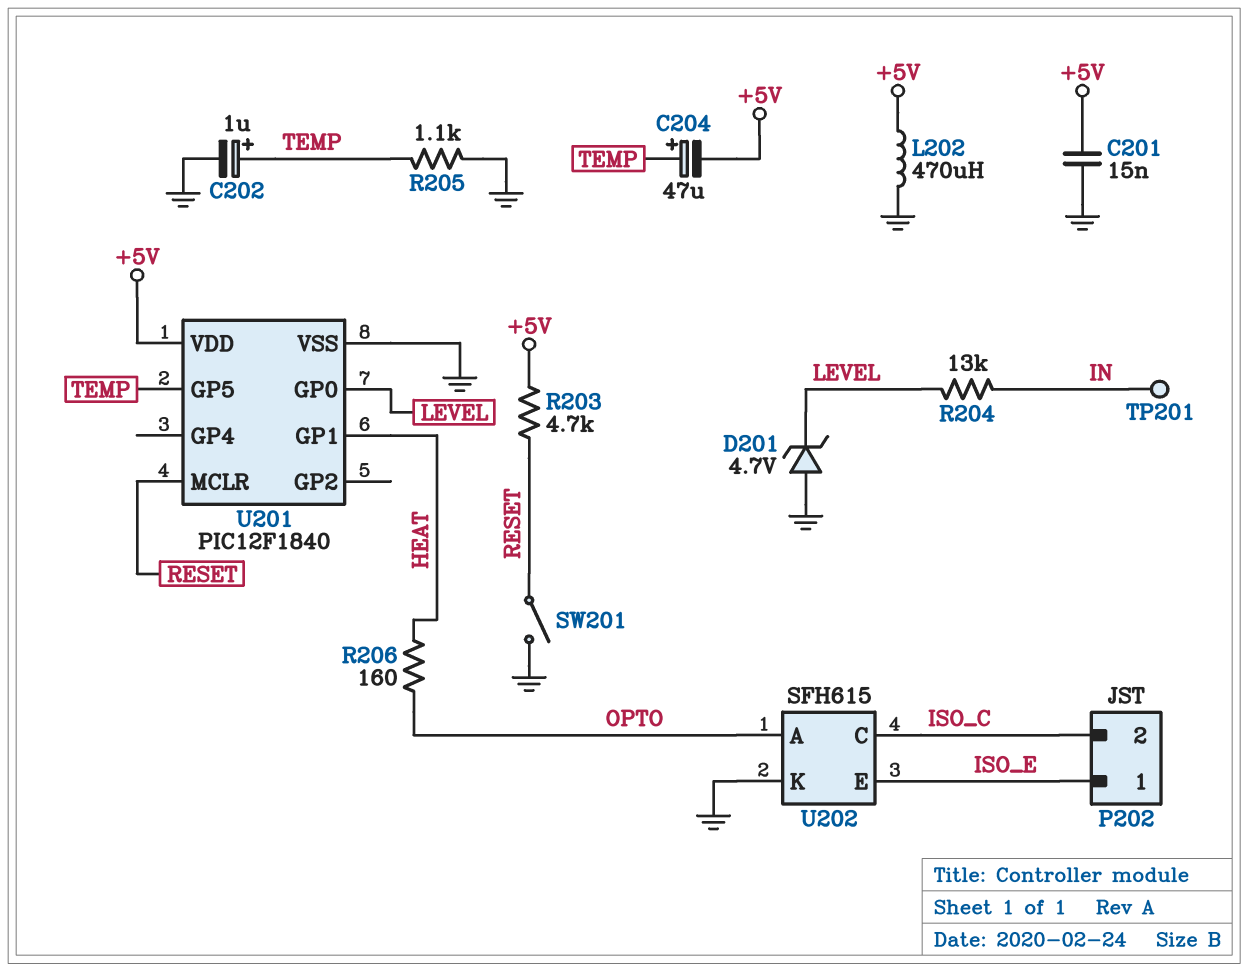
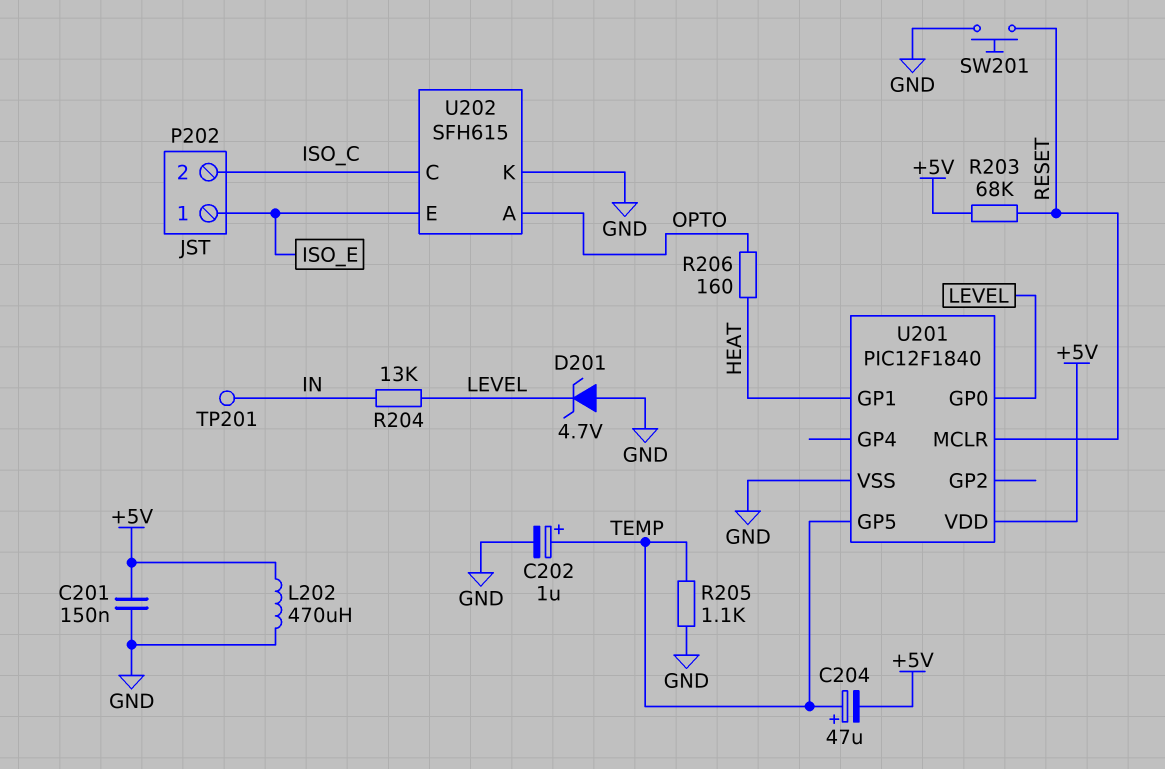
C201: 15nF (+5V, GND) -> 150nF (+5V, GND)
R203: 4.7k (+5V, RESET) -> 68k (+5V, RESET)
SW201: switch (GND, RESET) -> button (GND, RESET)

